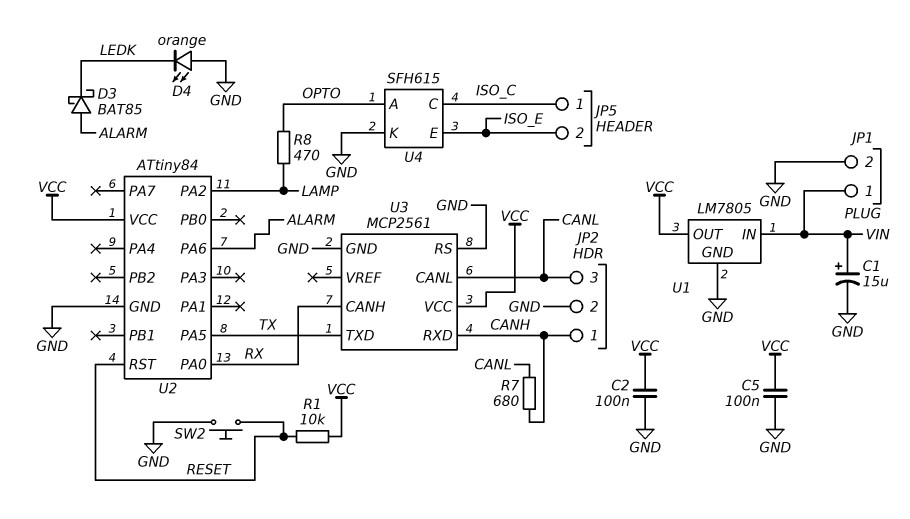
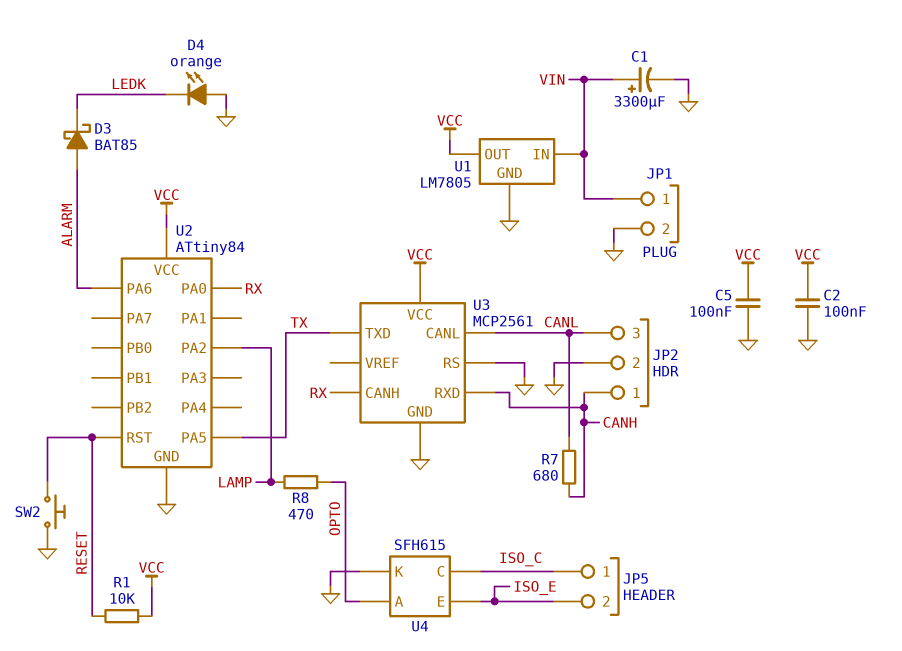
C1: 15uF (plus VIN, minus GND) -> 3300uF (plus VIN, minus GND)

